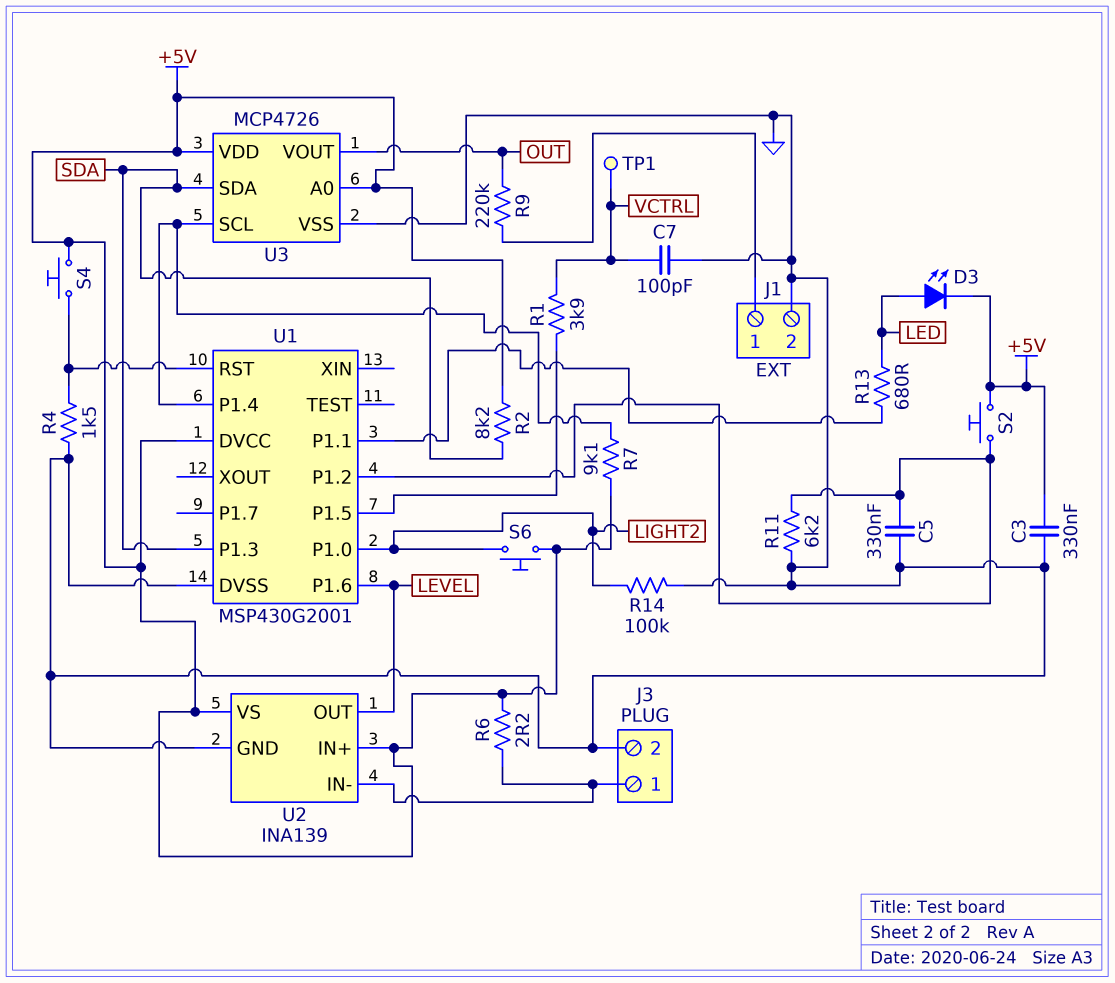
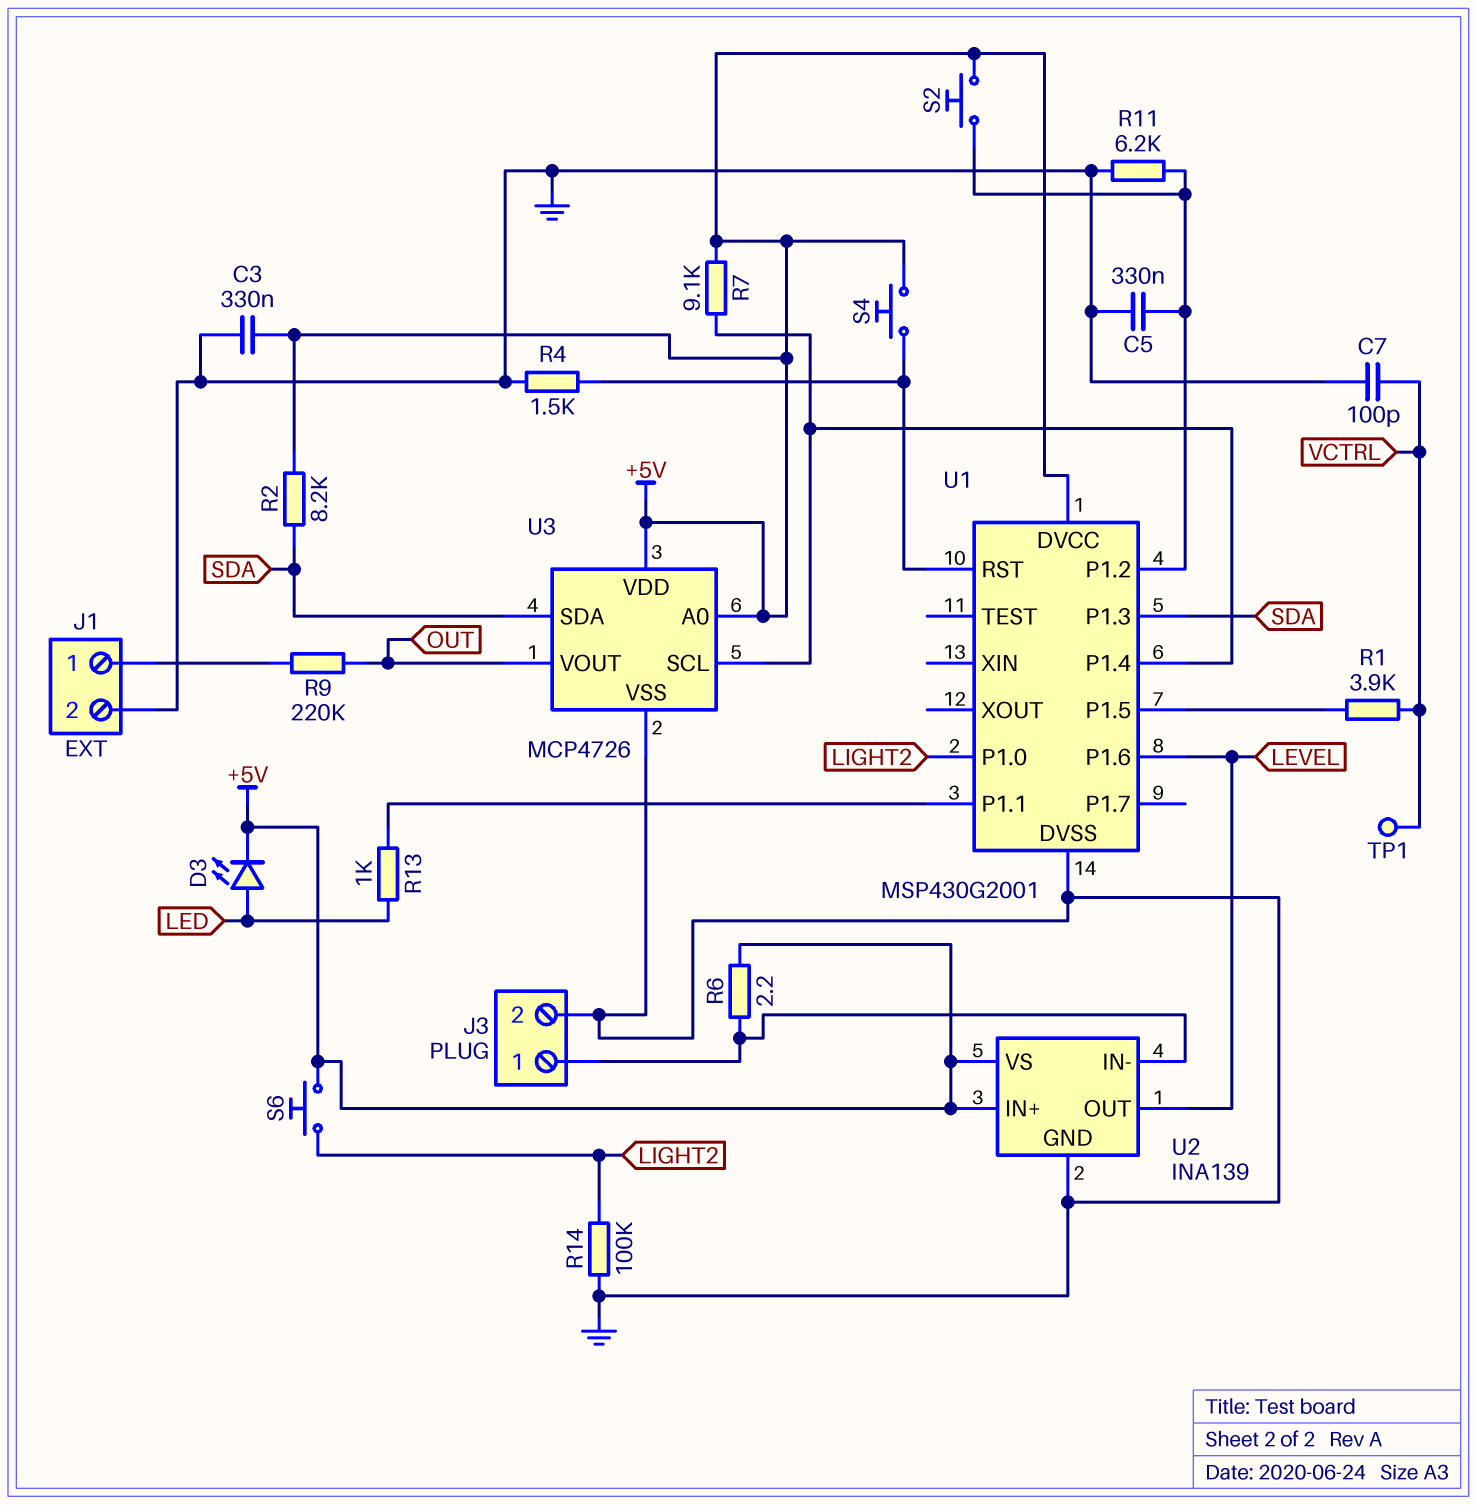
R13: 680 (LED, U1/P1.1) -> 1k (LED, U1/P1.1)

